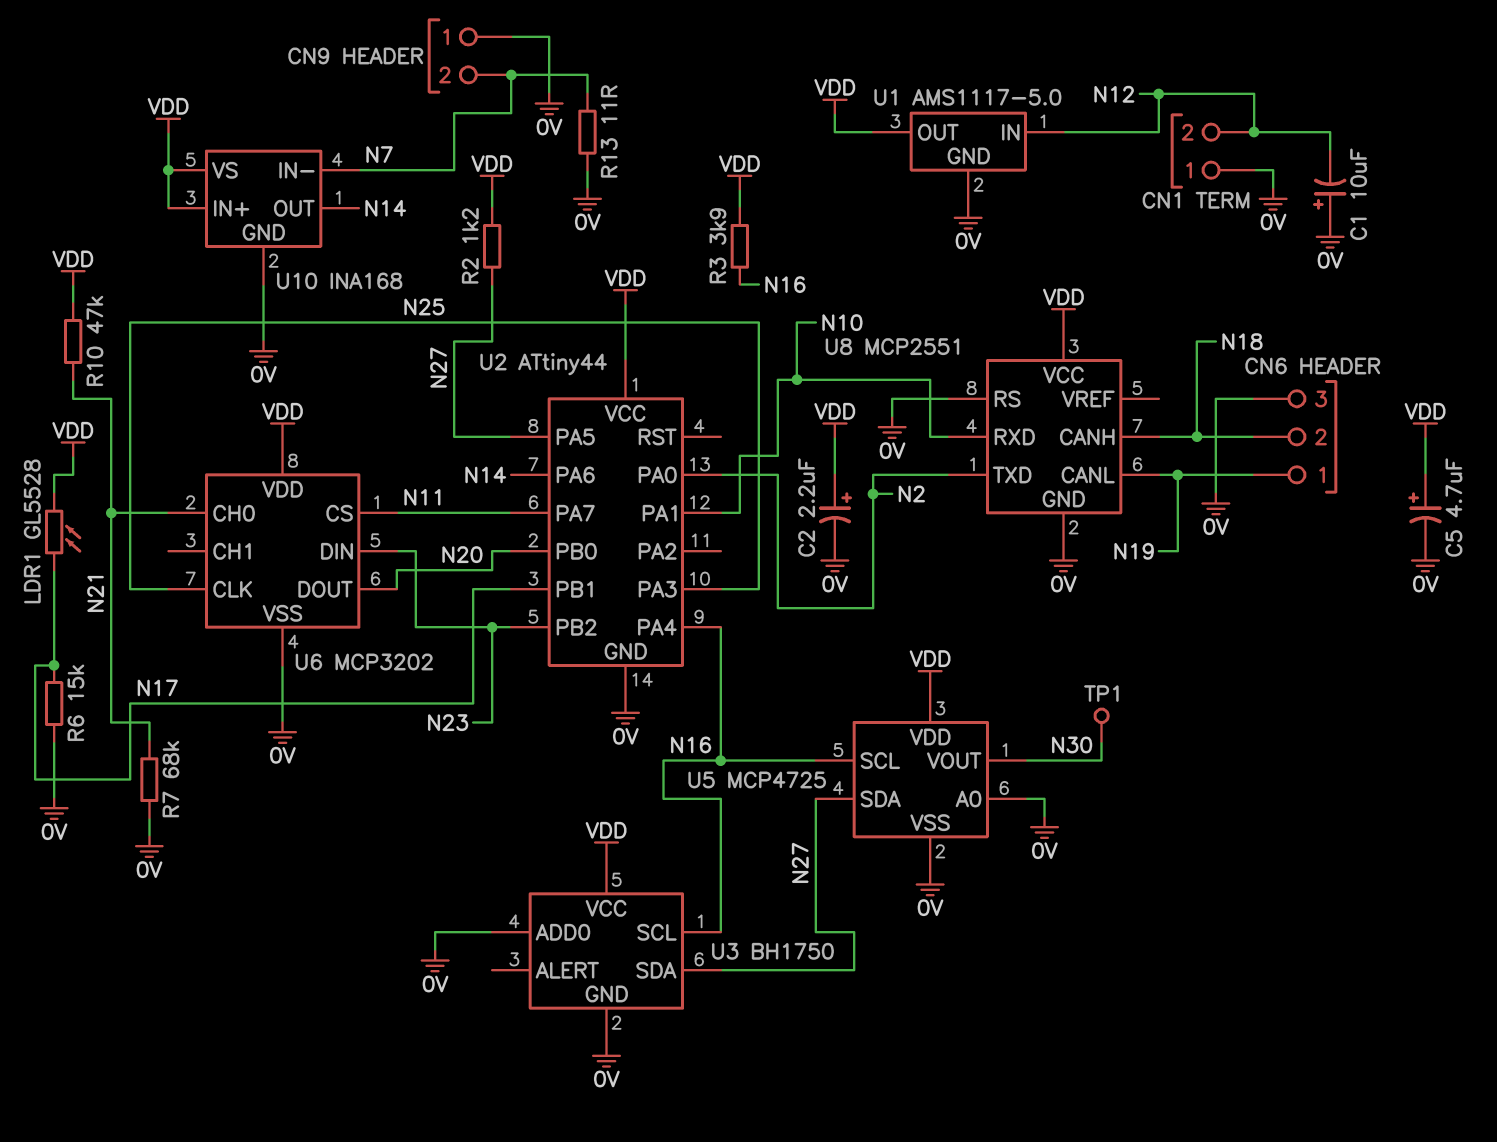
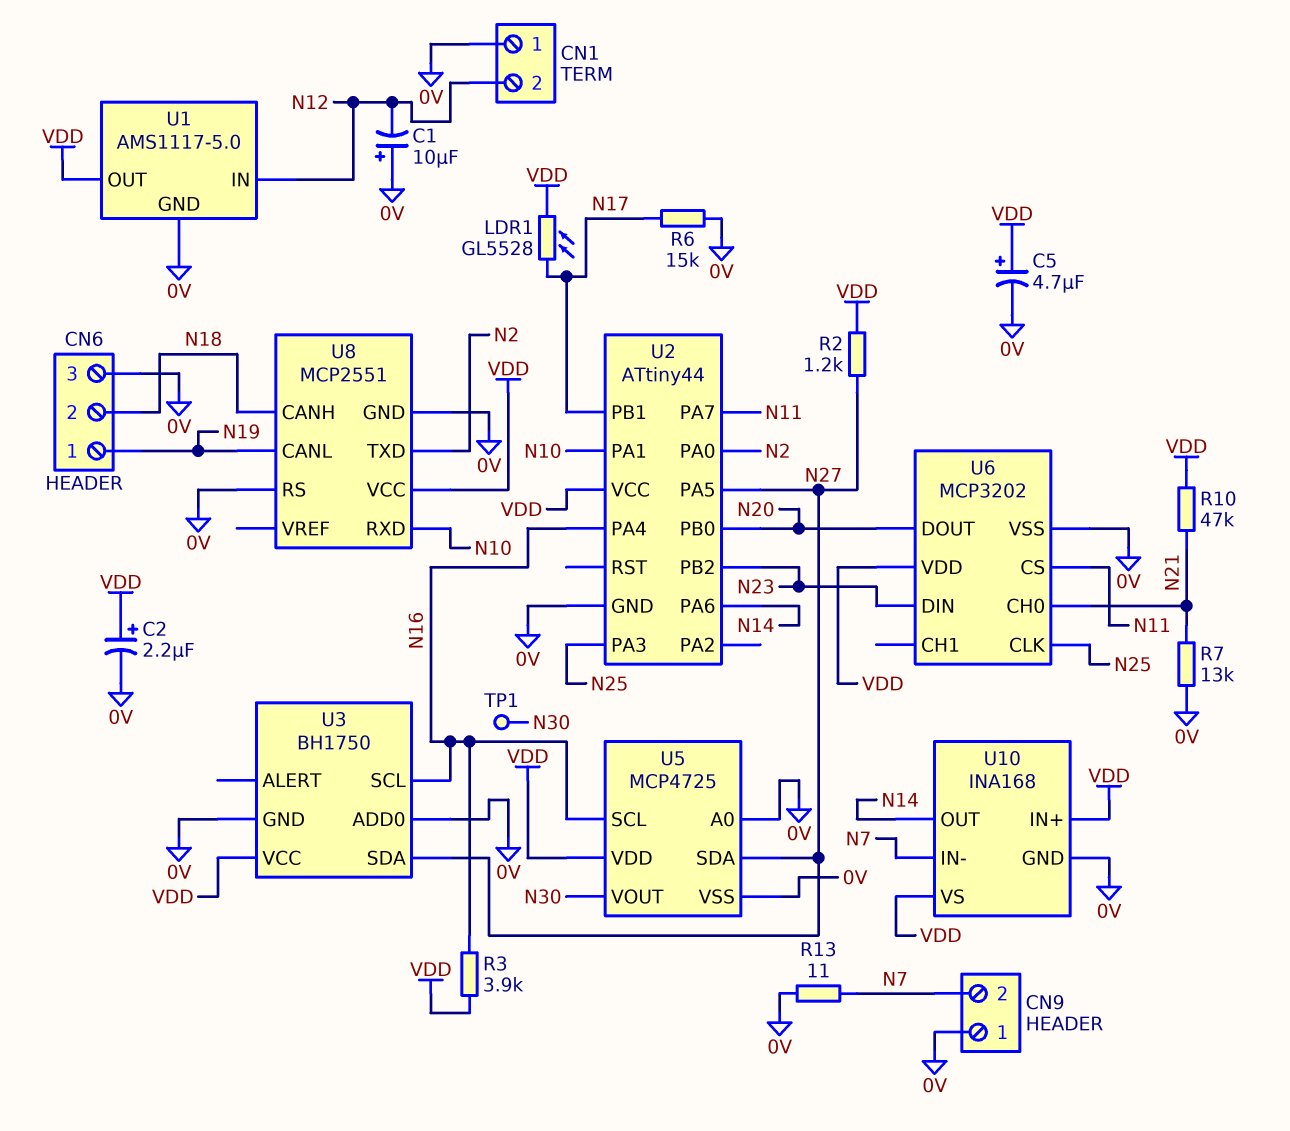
R7: 68k (0V, N21) -> 13k (0V, N21)

